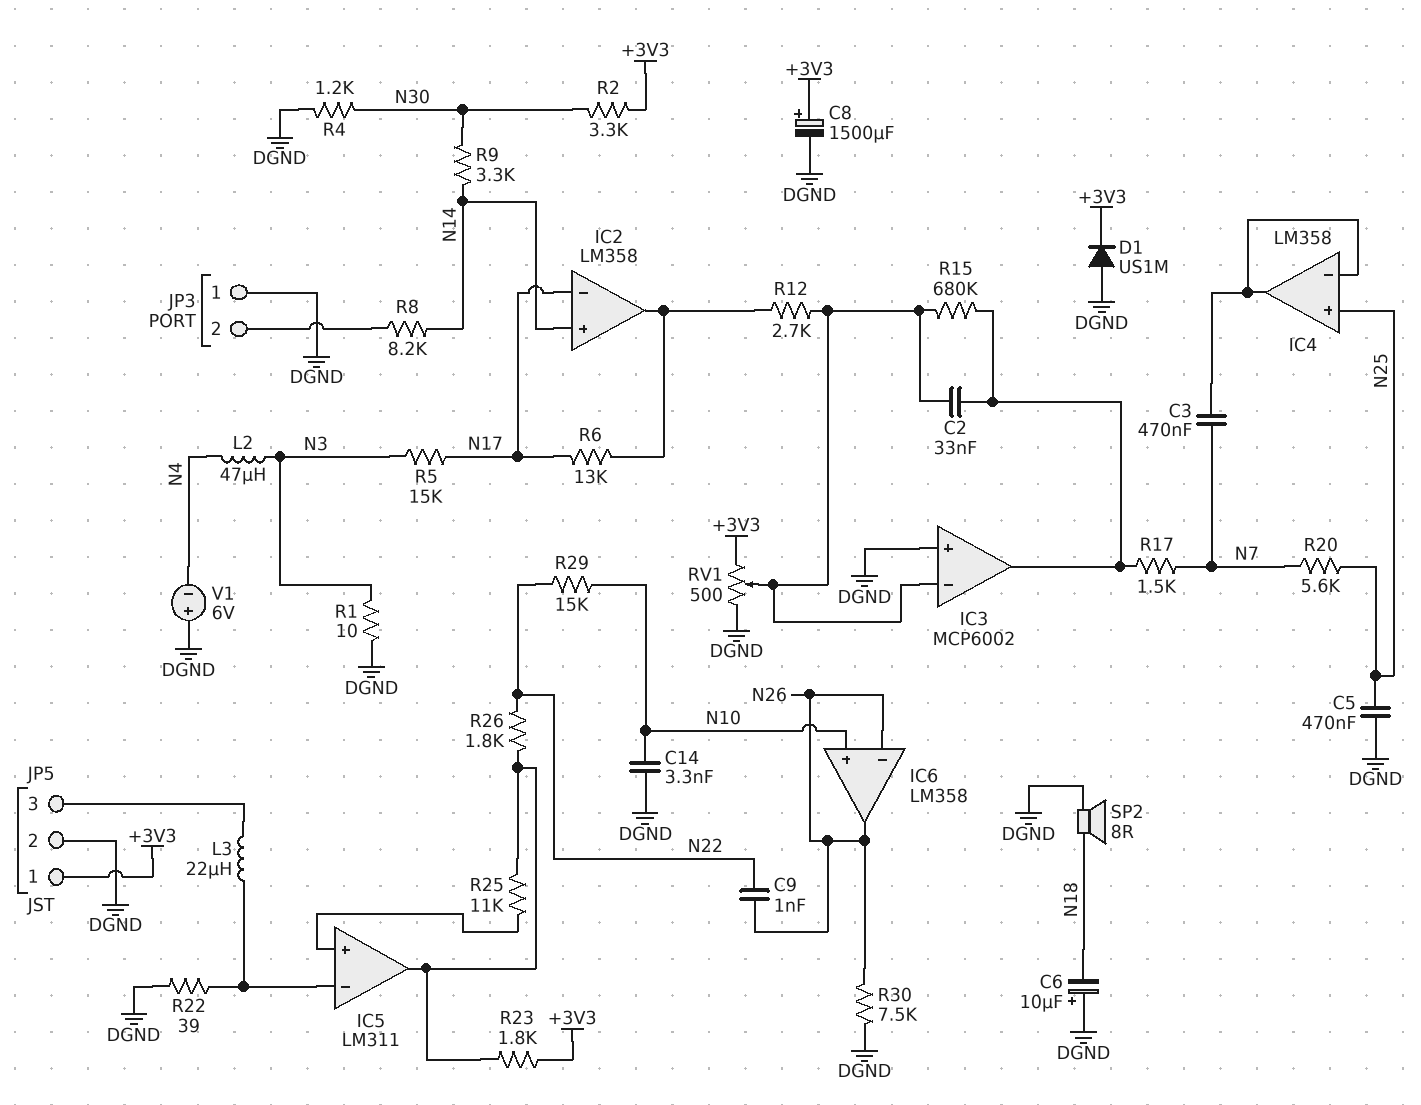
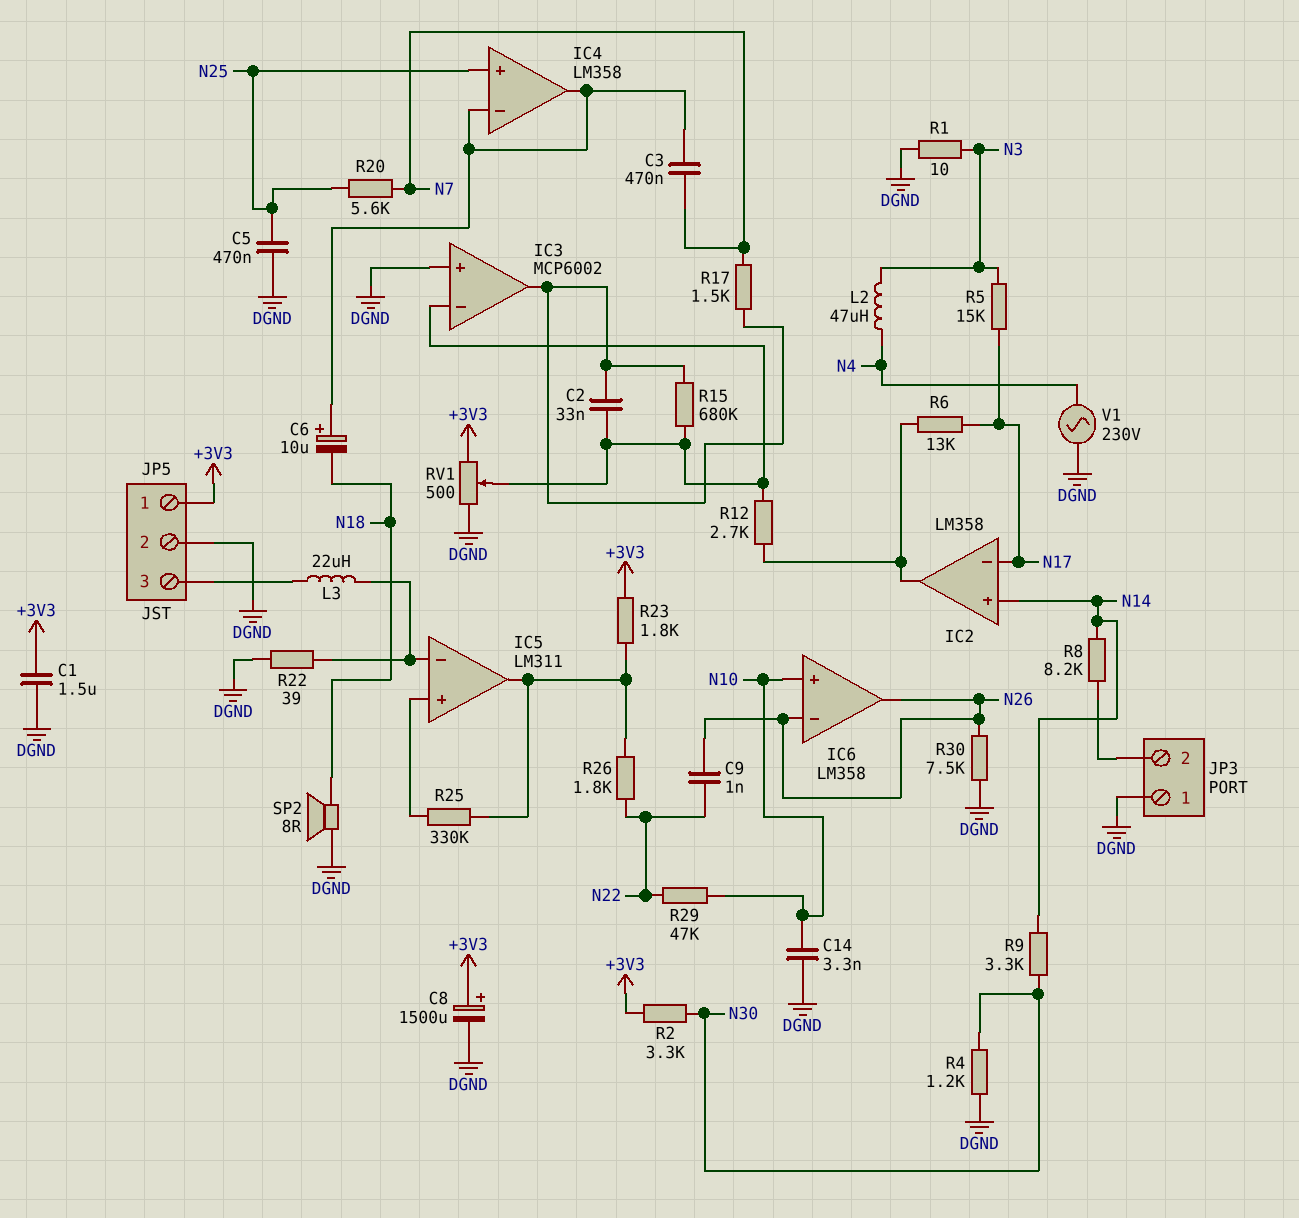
C1: none -> 1.5uF (+3V3, DGND)
C6: 10uF (plus DGND, minus N18) -> 10uF (plus IC4/in-, minus N18)
D1: diode US1M (A DGND, K +3V3) -> none
R25: 11k (IC5/in+, IC5/out) -> 330k (IC5/in+, IC5/out)
R29: 15k (N10, N22) -> 47k (N10, N22)
V1: 6V (plus DGND, minus N4) -> AC 230V (DGND, N4)

